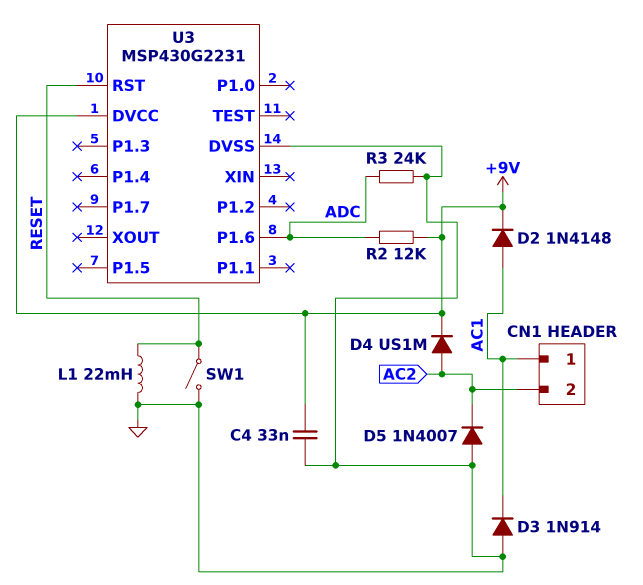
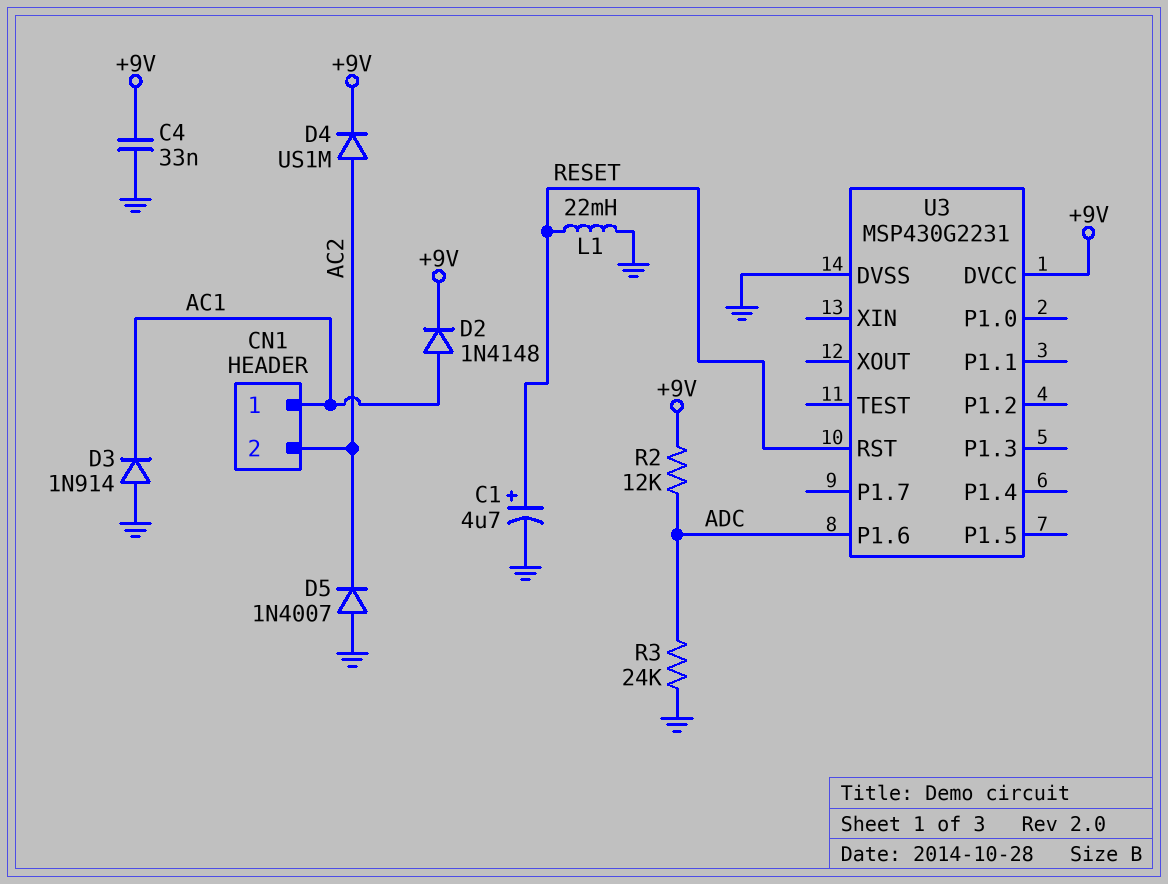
C1: none -> 4.7uF (plus RESET, minus GND)
SW1: switch (GND, RESET) -> none

